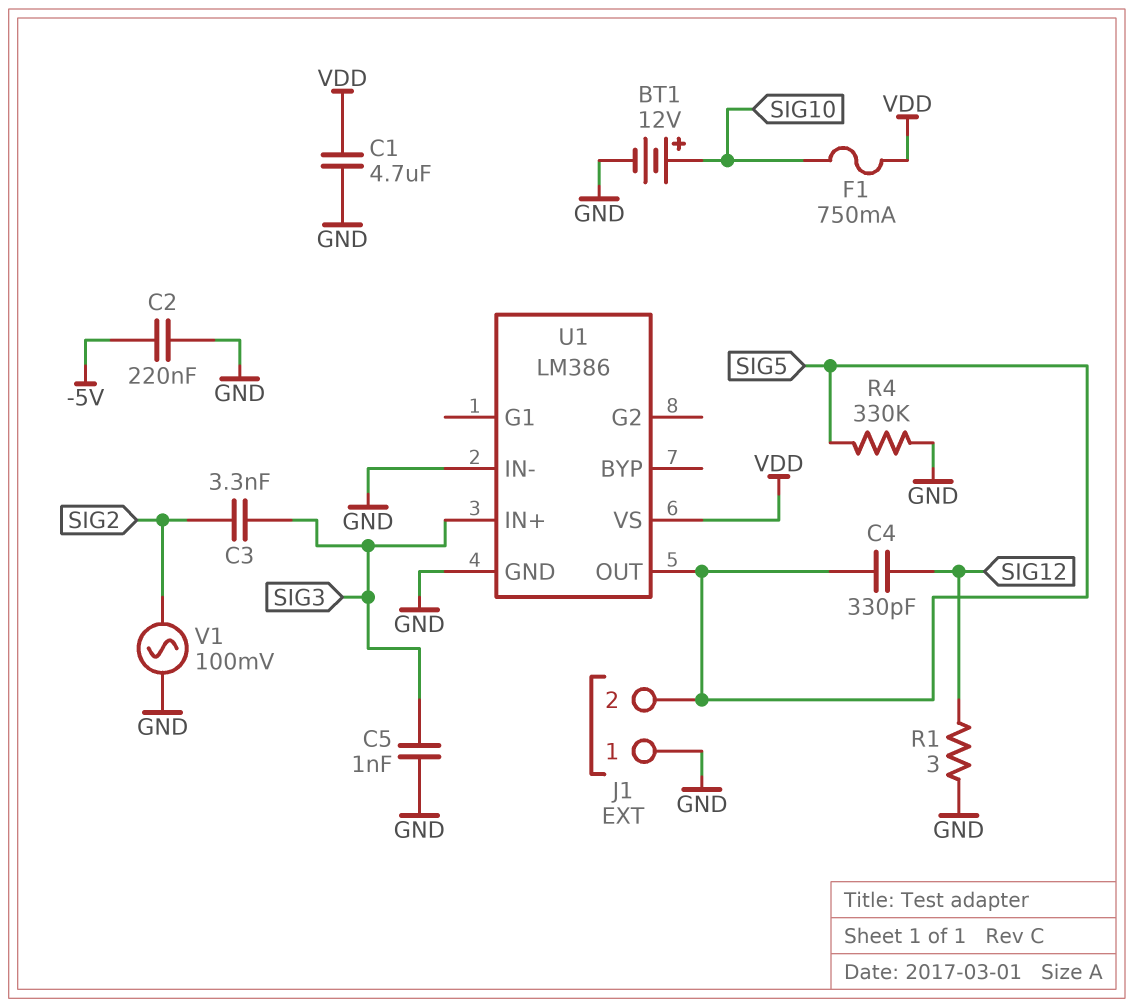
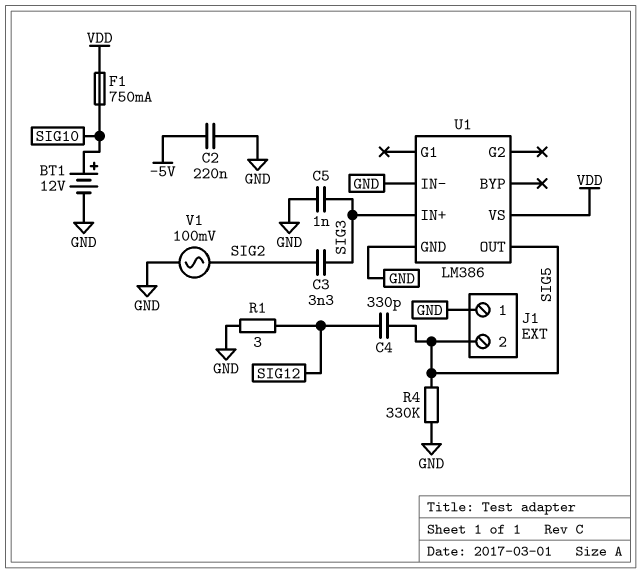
C1: 4.7uF (GND, VDD) -> none

